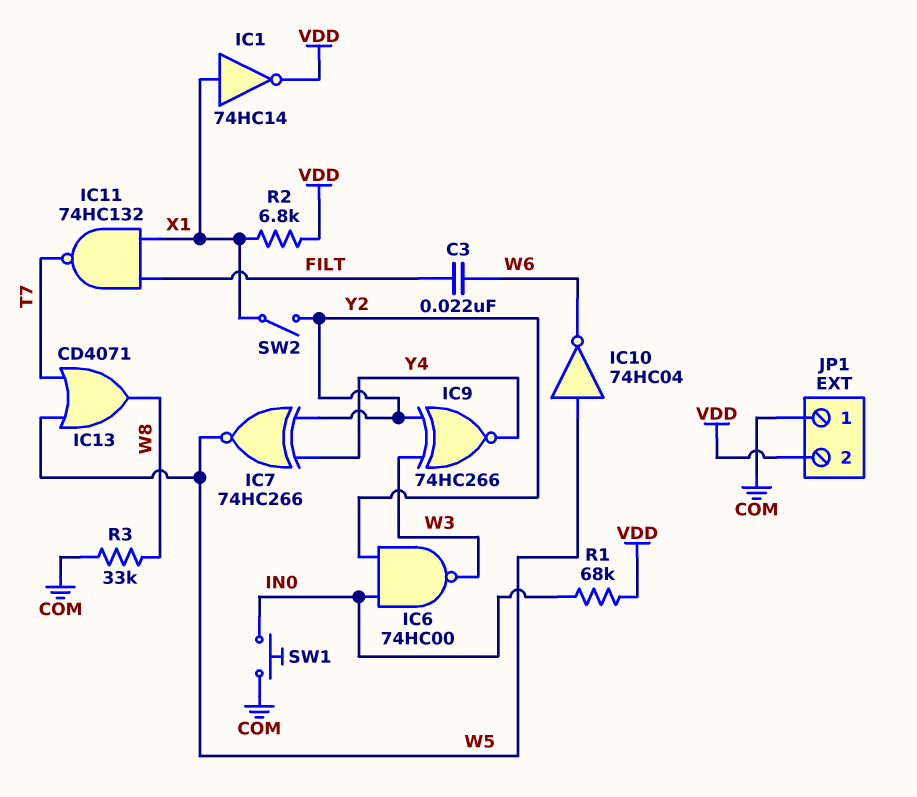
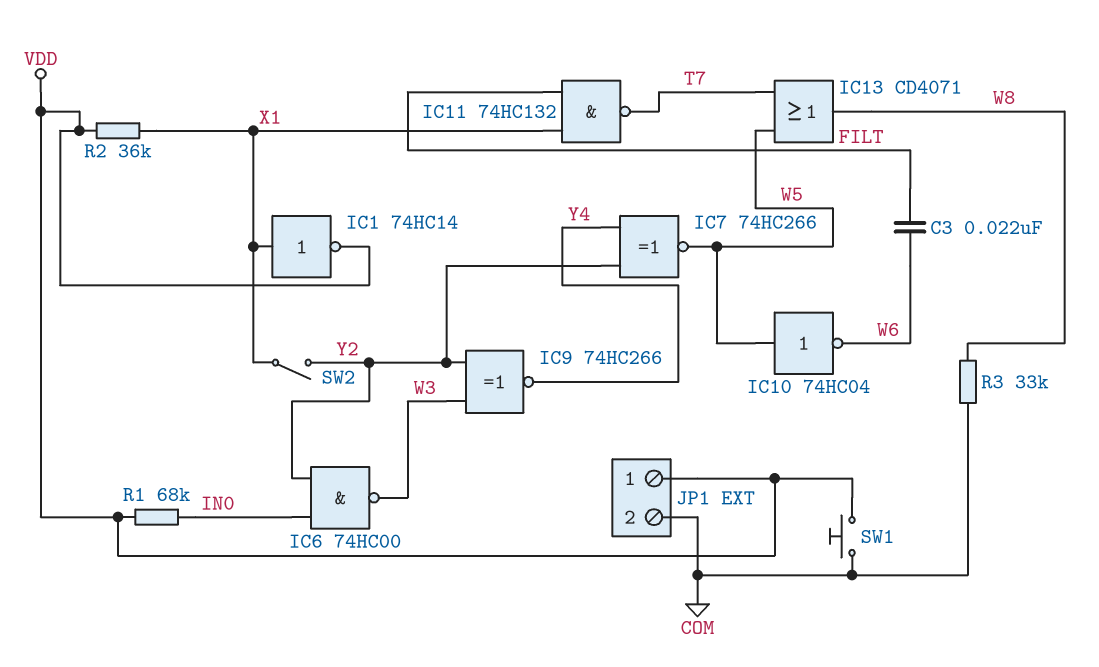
JP1 pin 1: COM -> VDD
JP1 pin 2: VDD -> COM
R2: 6.8k (VDD, X1) -> 36k (VDD, X1)
SW1: button (COM, IN0) -> button (COM, VDD)

